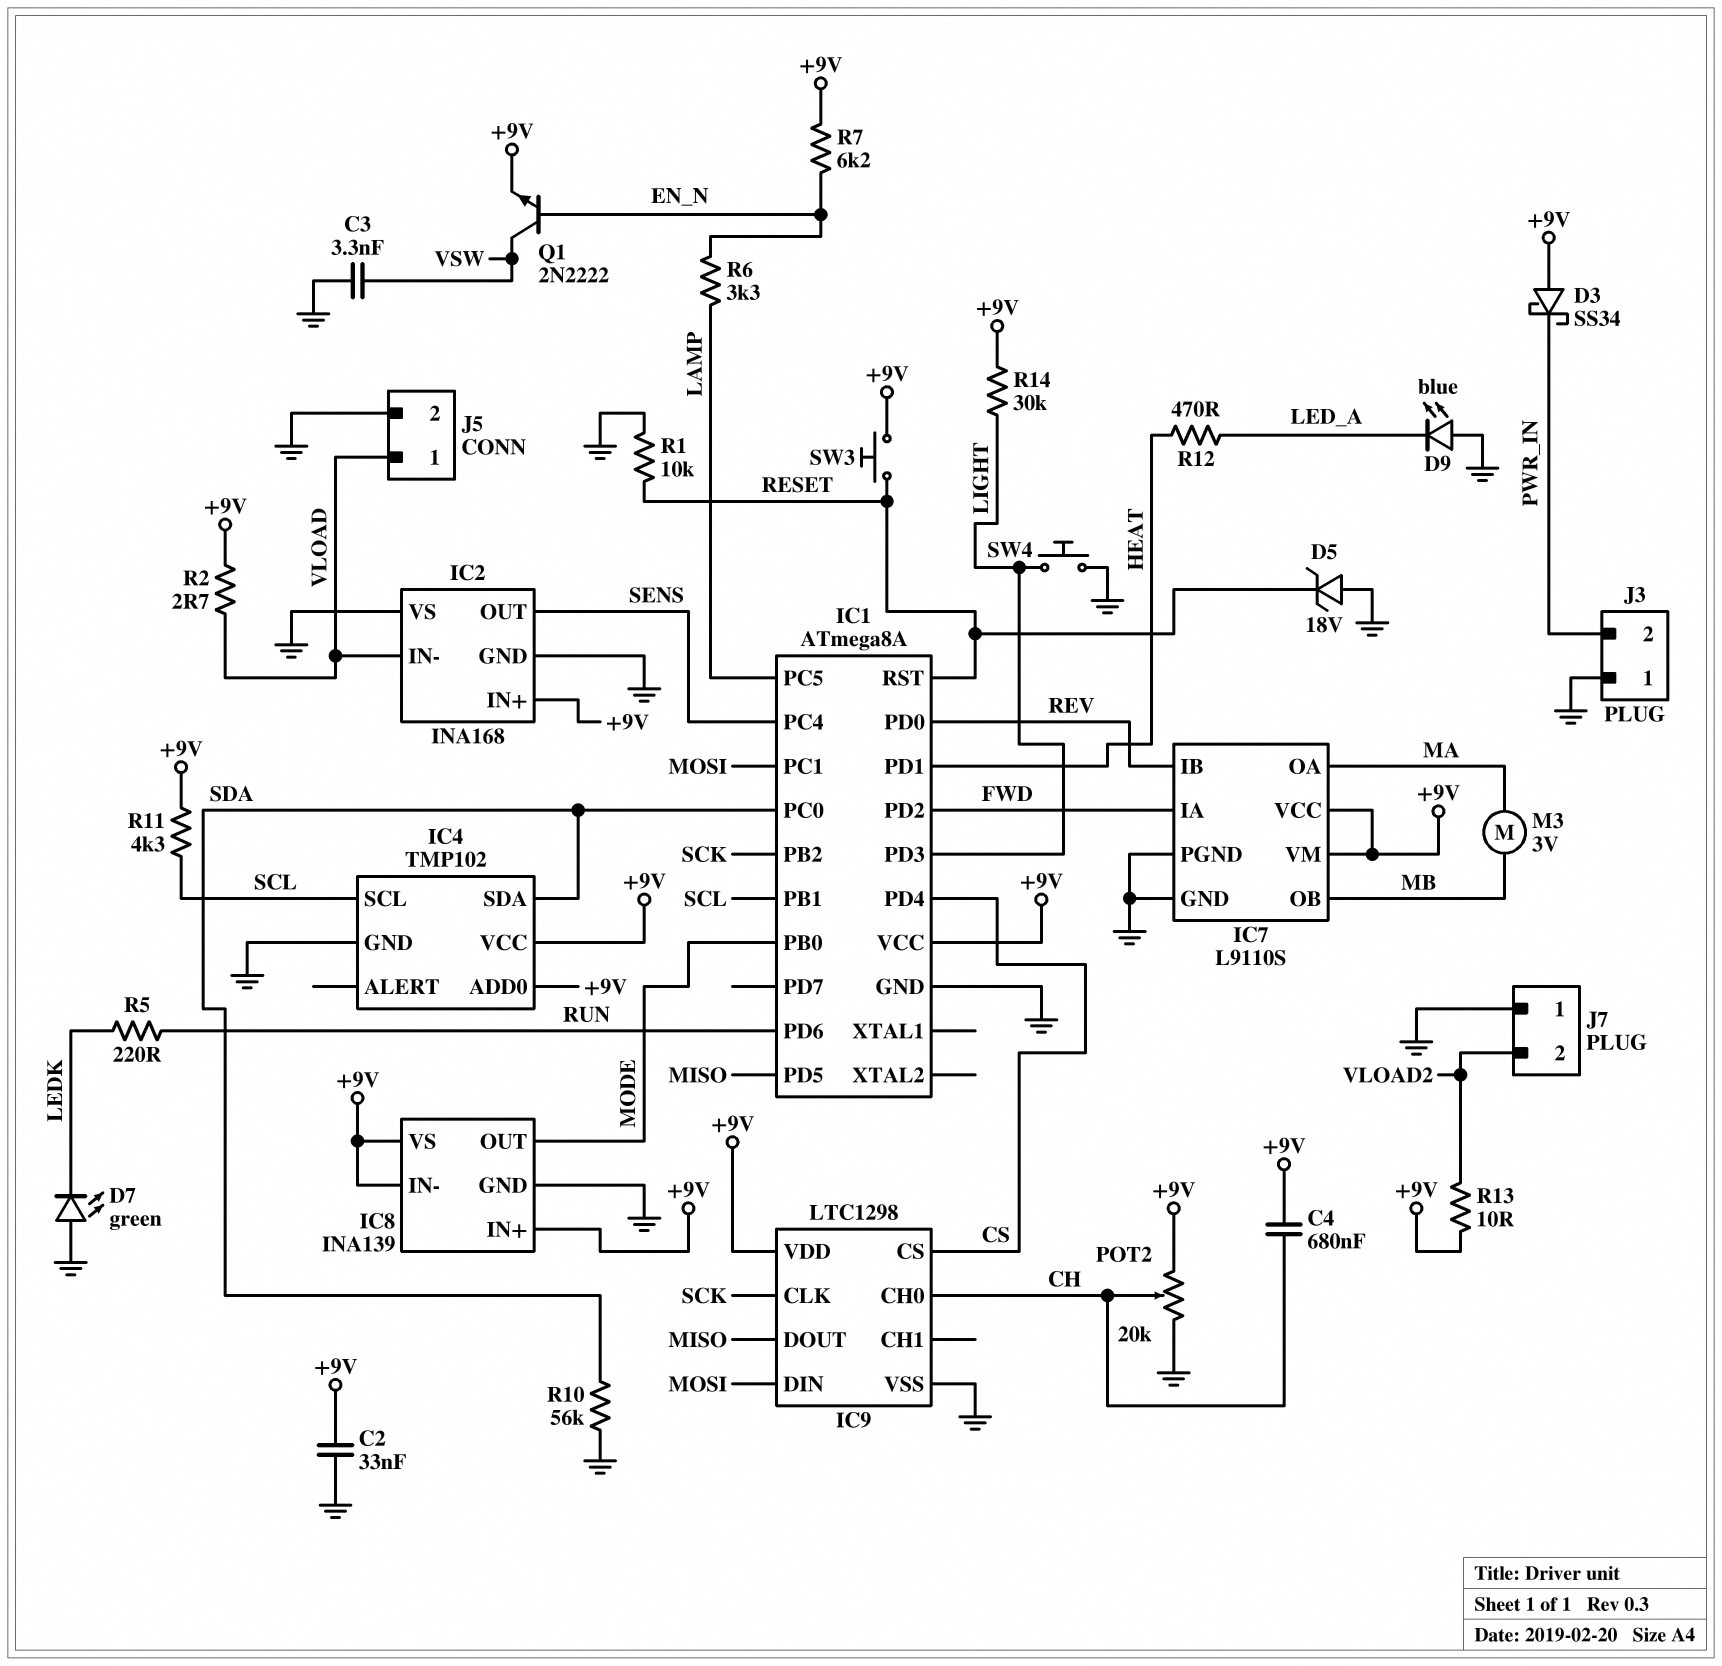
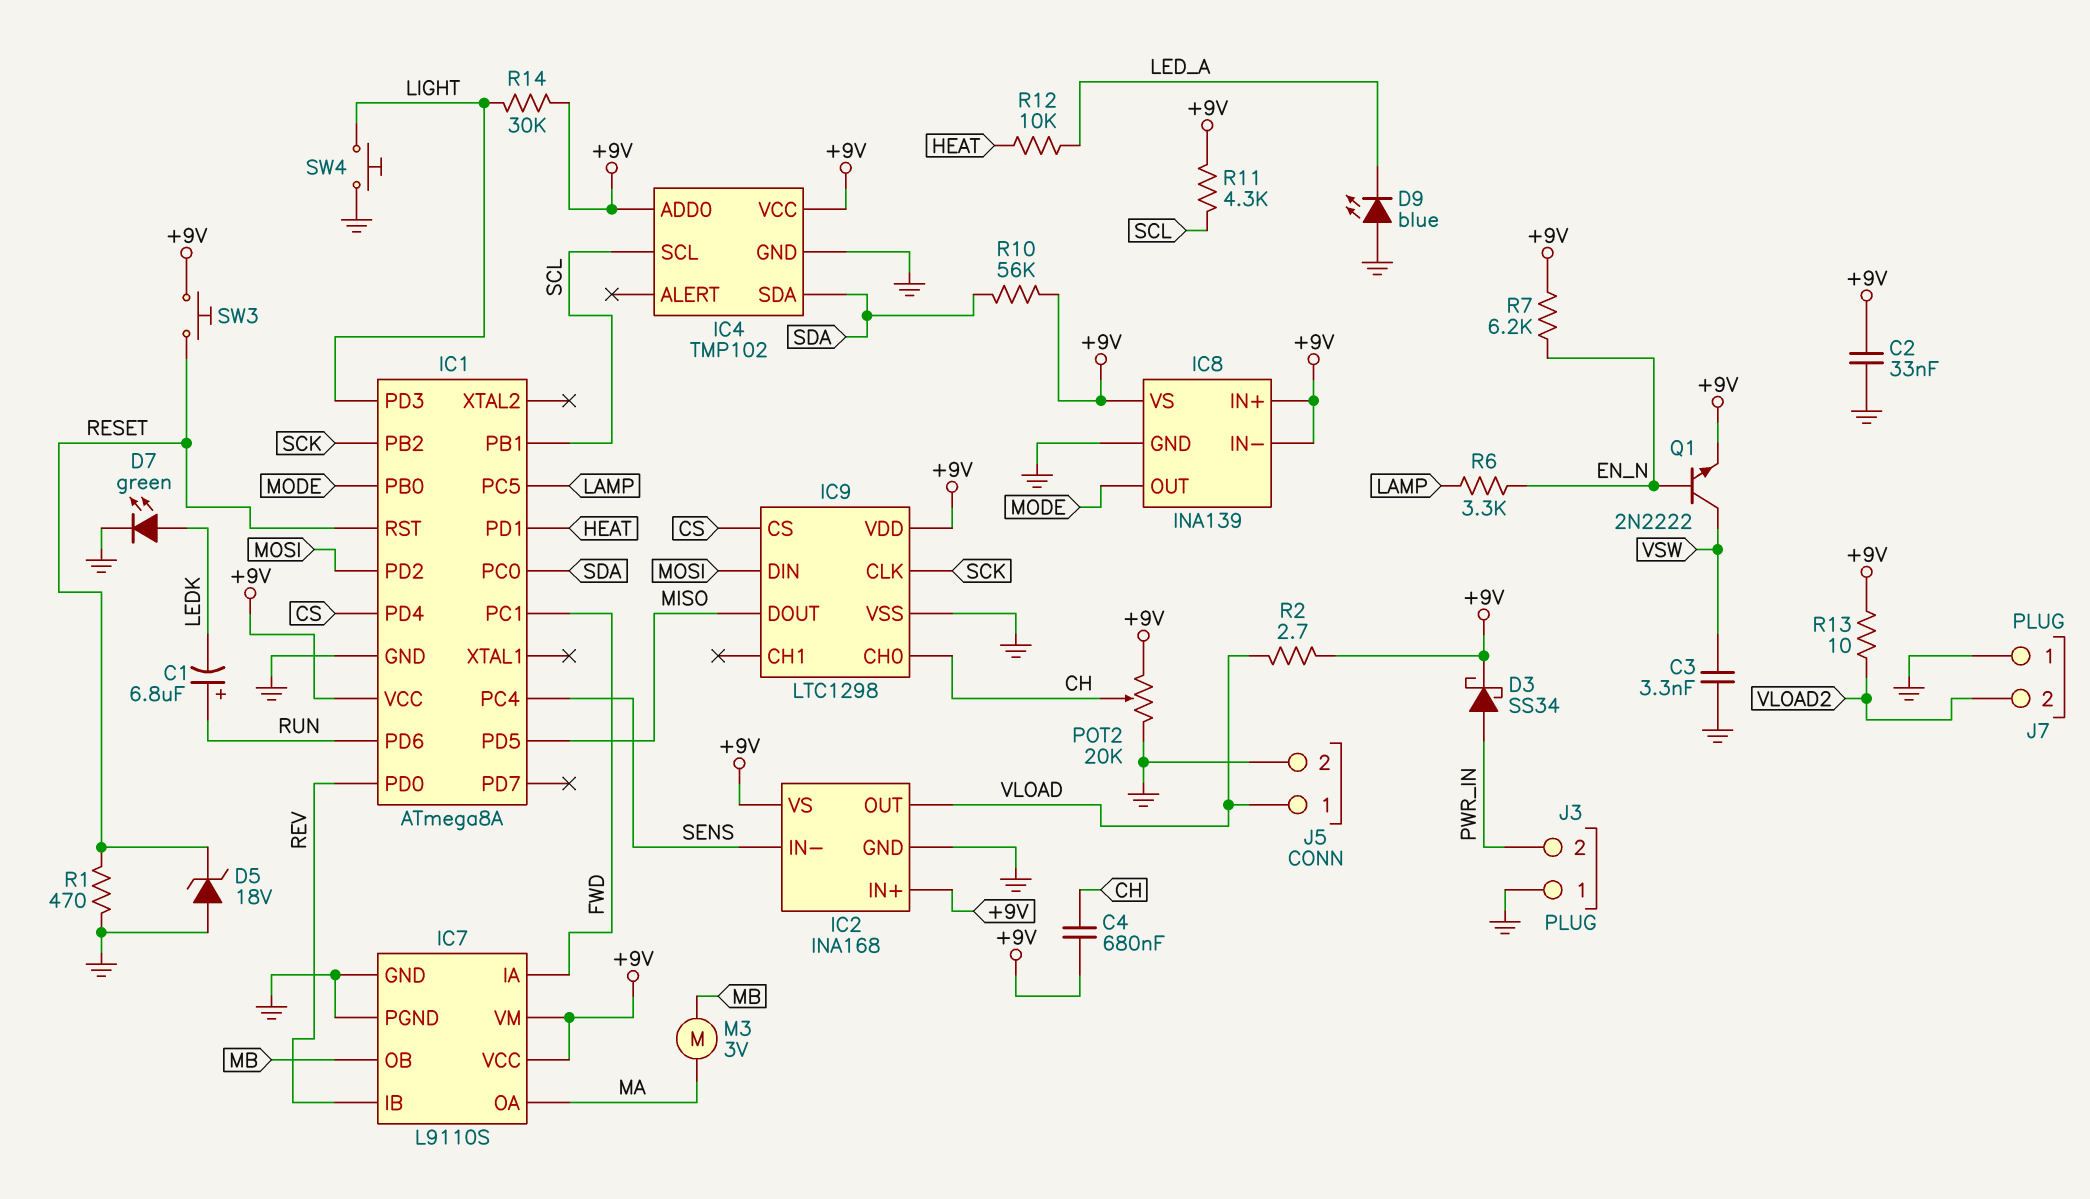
C1: none -> 6.8uF (plus RUN, minus LEDK)
D3: schottky SS34 (A +9V, K PWR_IN) -> schottky SS34 (A PWR_IN, K +9V)
D7: LED green (A GND, K LEDK) -> LED green (A LEDK, K GND)
IC1 pin PC1: MOSI -> FWD
IC1 pin PD2: FWD -> MOSI
IC2 pin IN-: VLOAD -> SENS
IC2 pin OUT: SENS -> VLOAD
IC2 pin VS: GND -> +9V
R1: 10k (GND, RESET) -> 470 (GND, RESET)
R5: 220 (LEDK, RUN) -> none
R10: 56k (GND, SDA) -> 56k (+9V, SDA)
R12: 470 (HEAT, LED_A) -> 10k (HEAT, LED_A)

